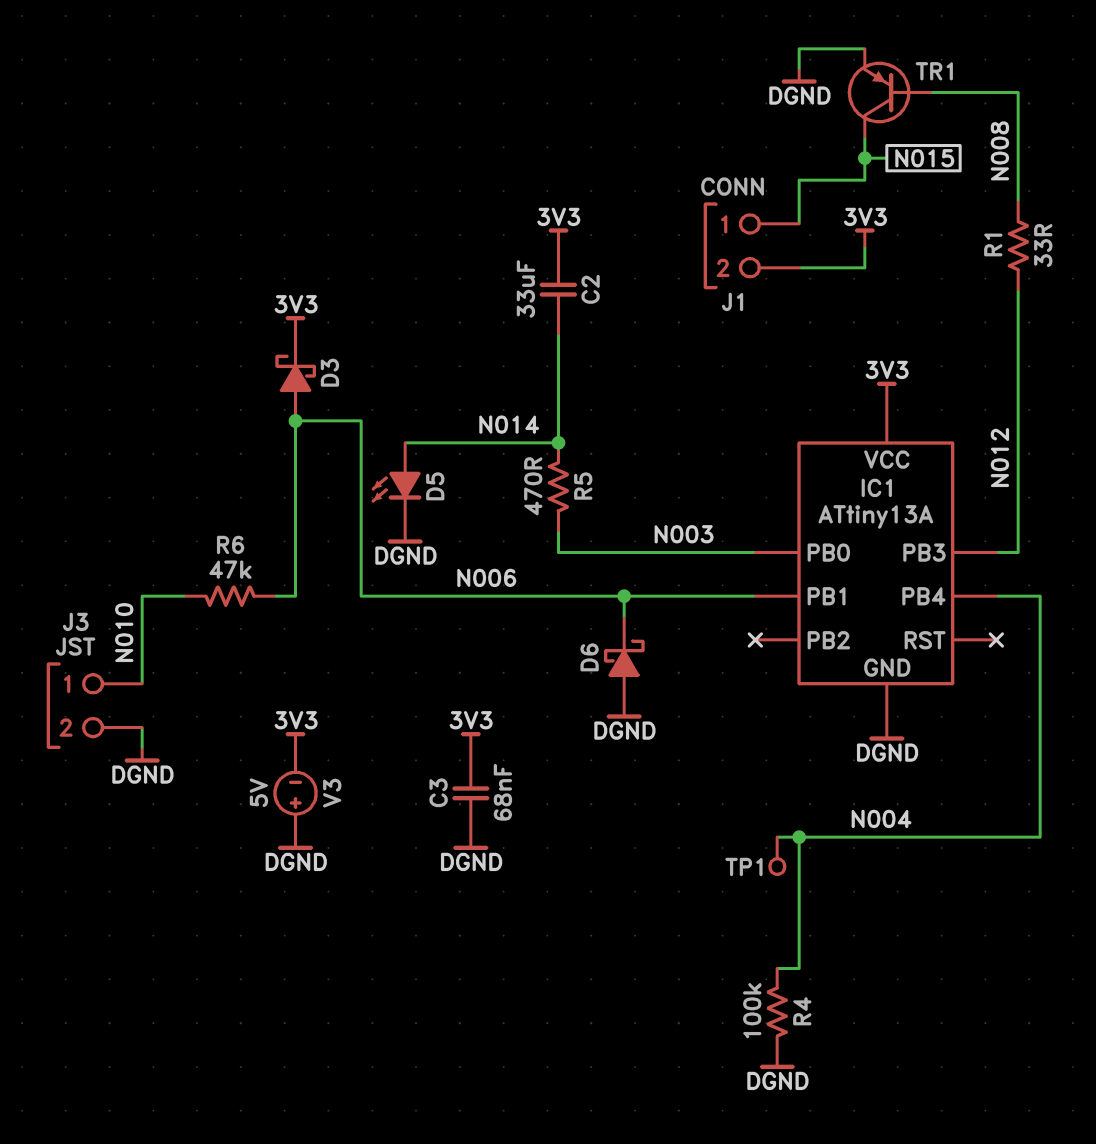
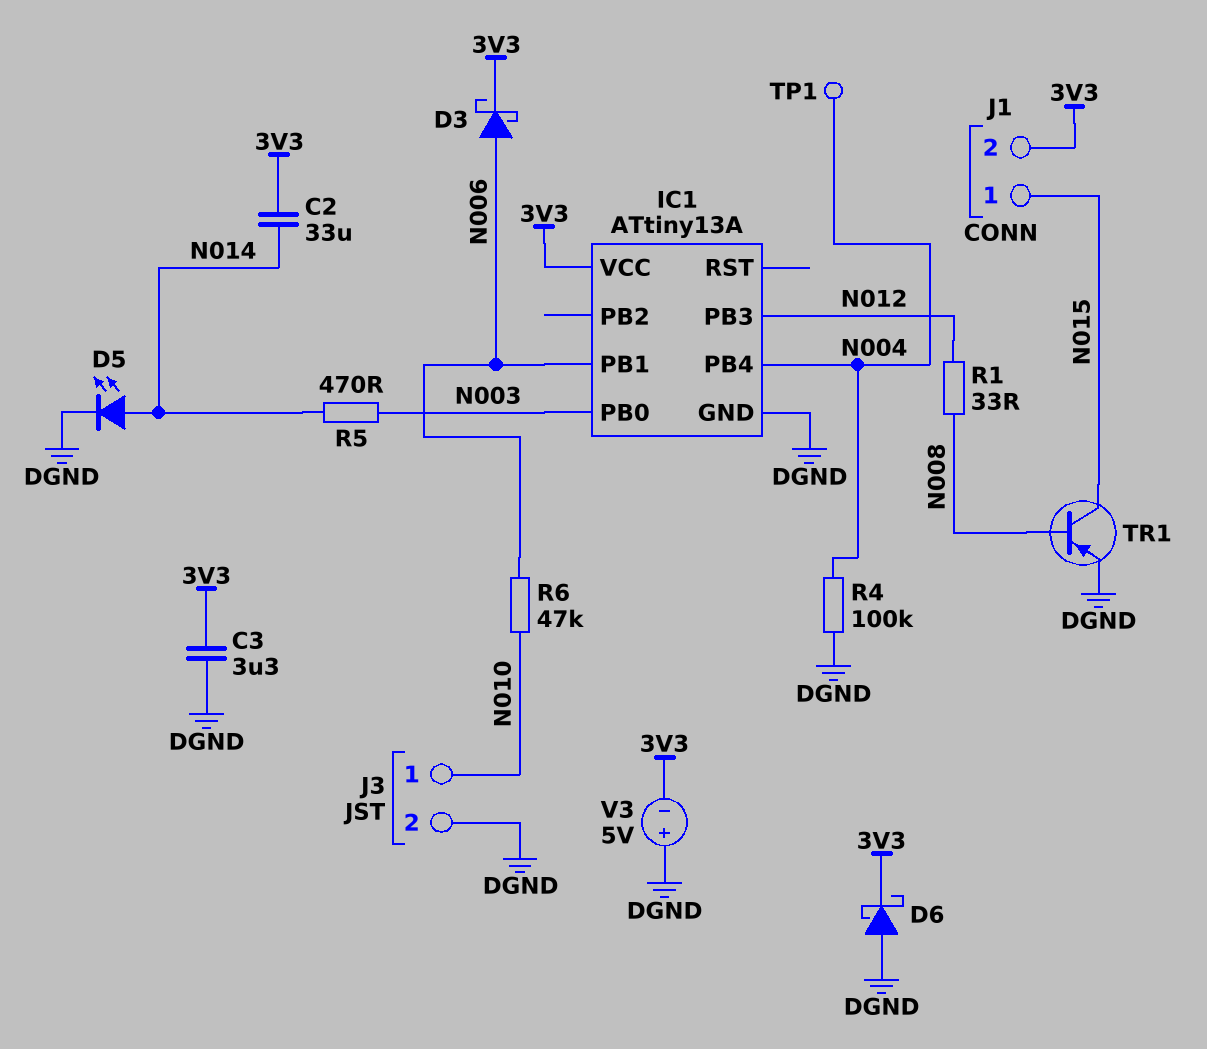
C3: 68nF (3V3, DGND) -> 3.3uF (3V3, DGND)
D6: schottky (A DGND, K N006) -> schottky (A DGND, K 3V3)

